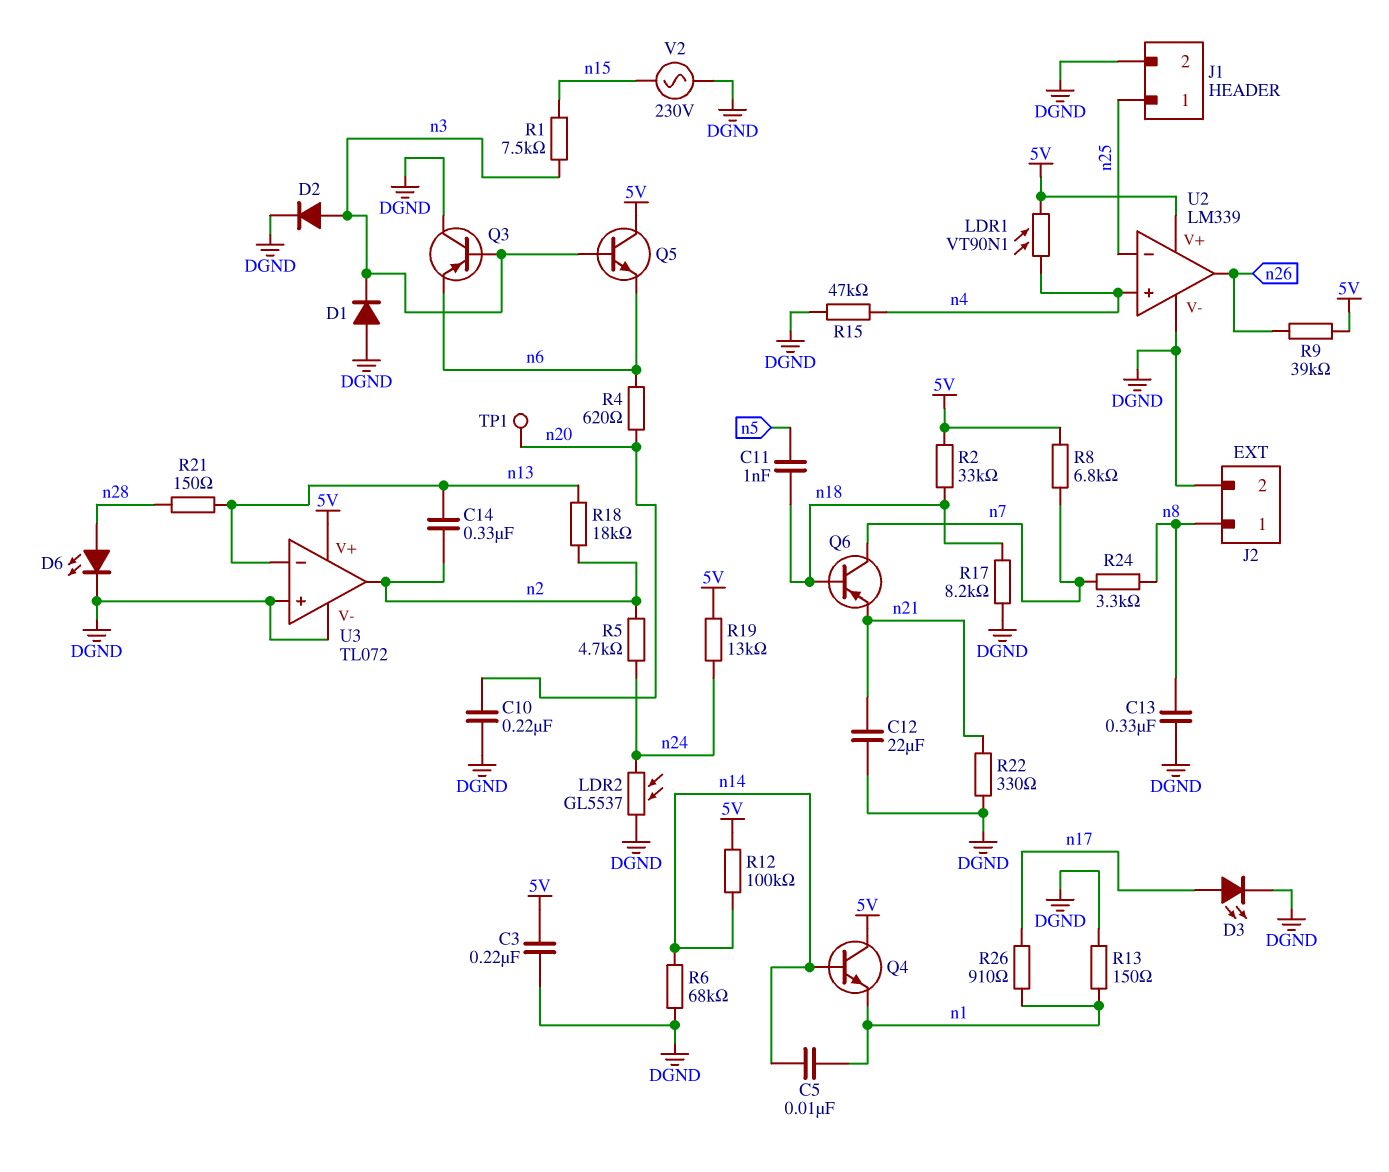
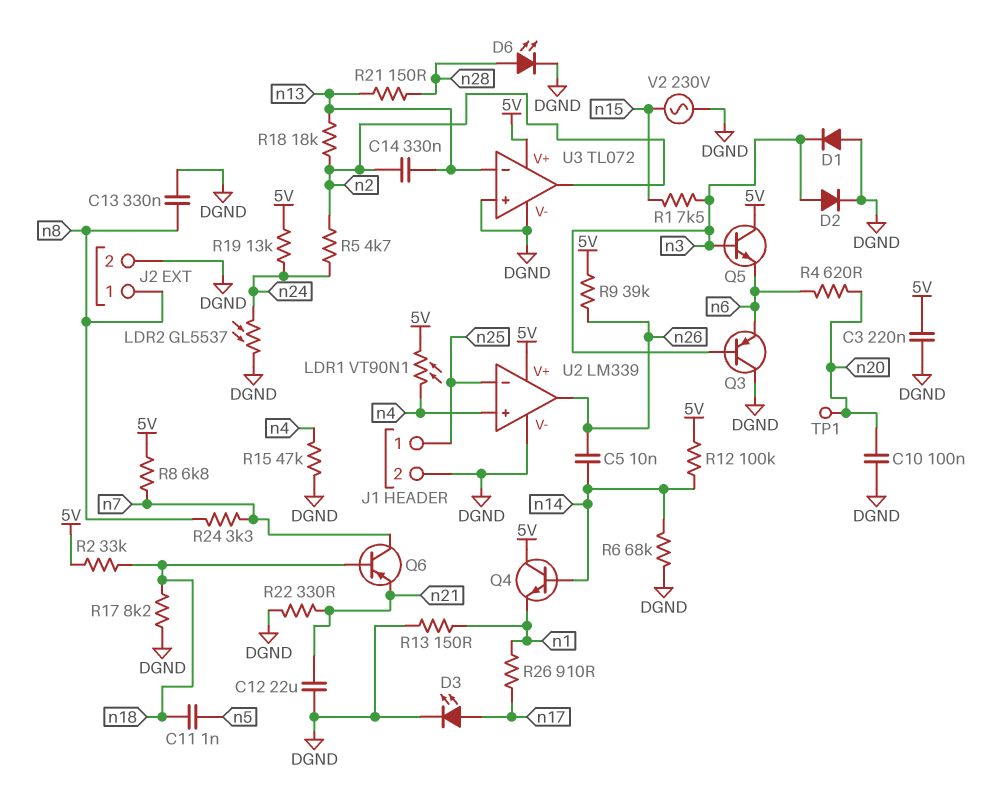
C5: 10nF (n1, n14) -> 10nF (n14, n26)
C10: 220nF (DGND, n20) -> 100nF (DGND, n20)

